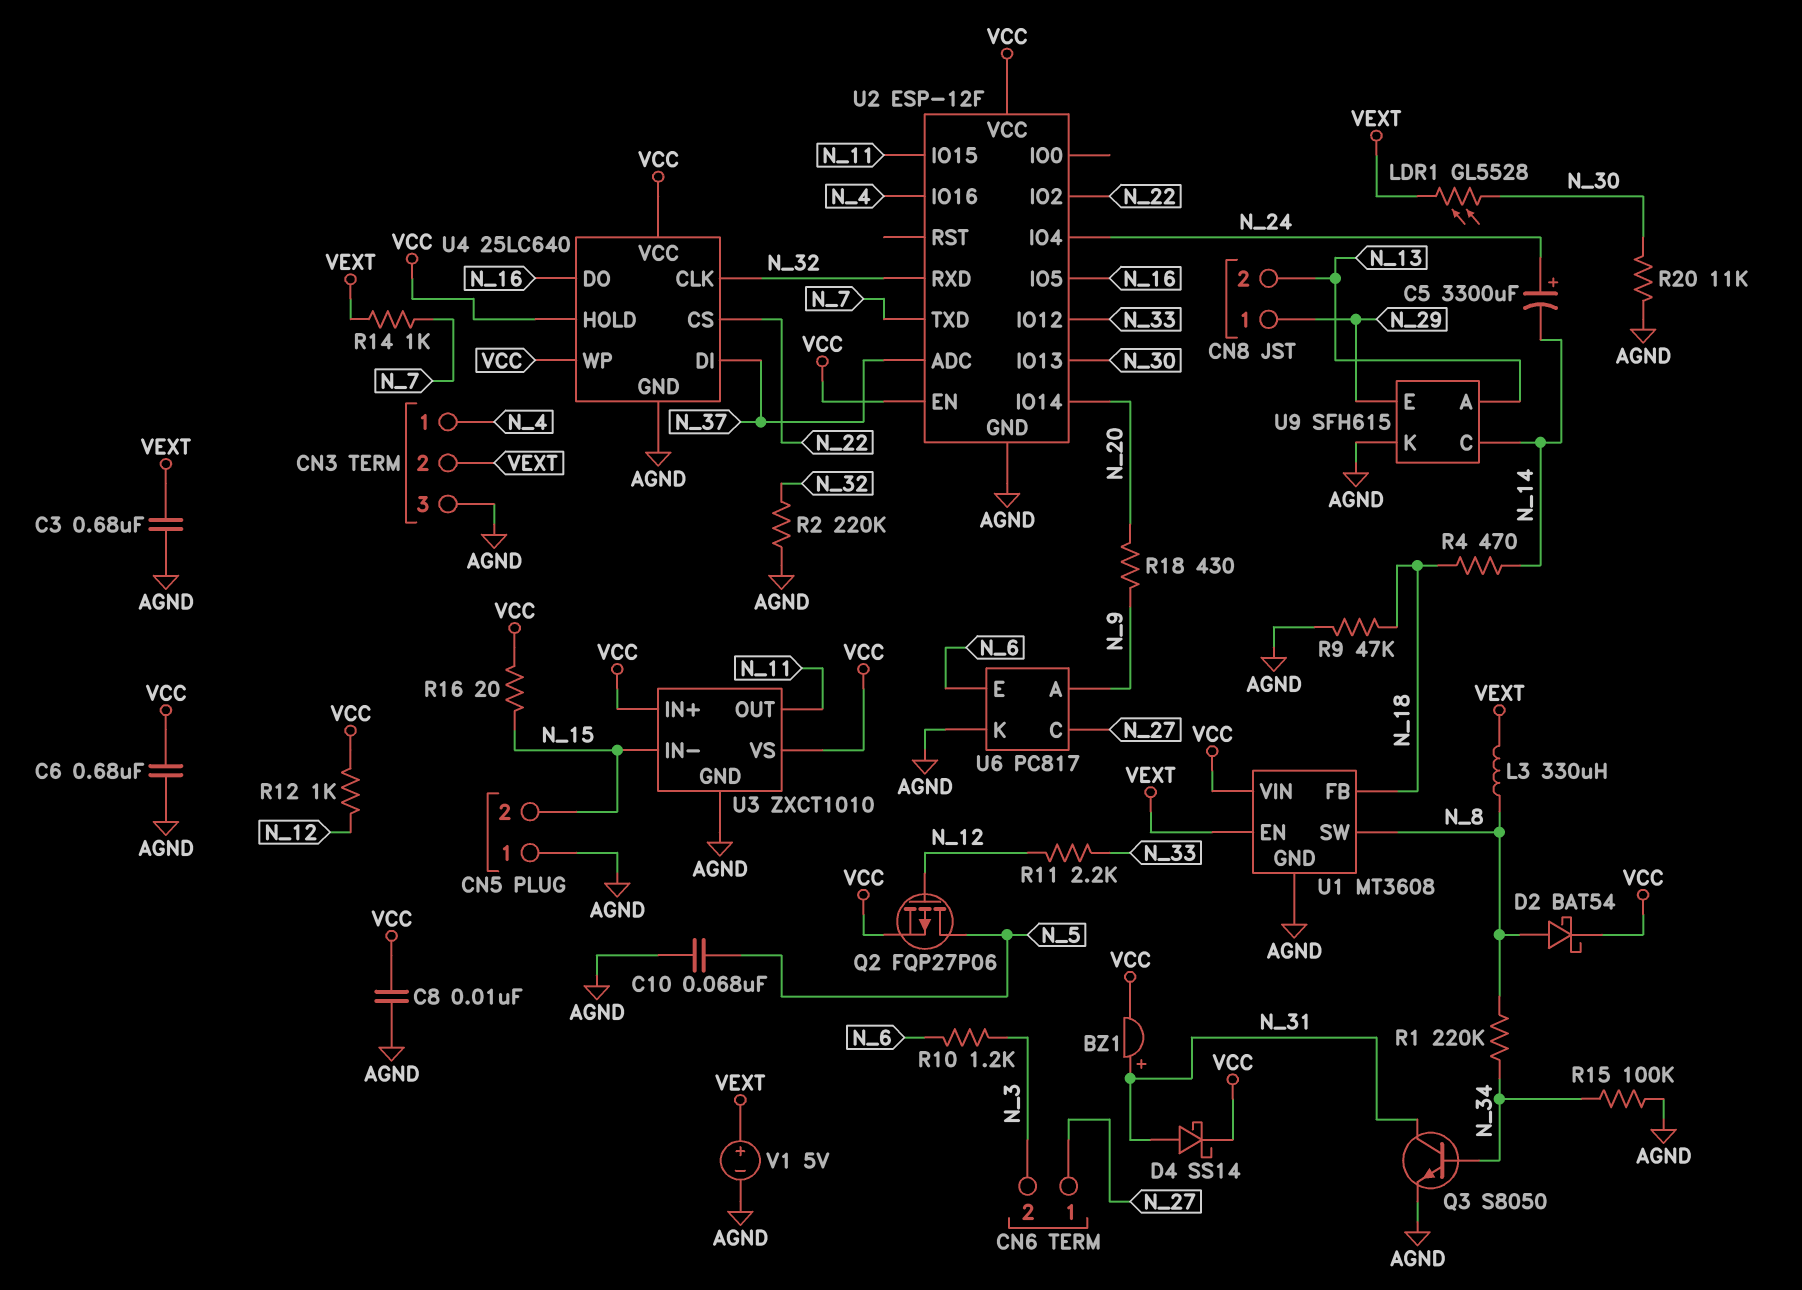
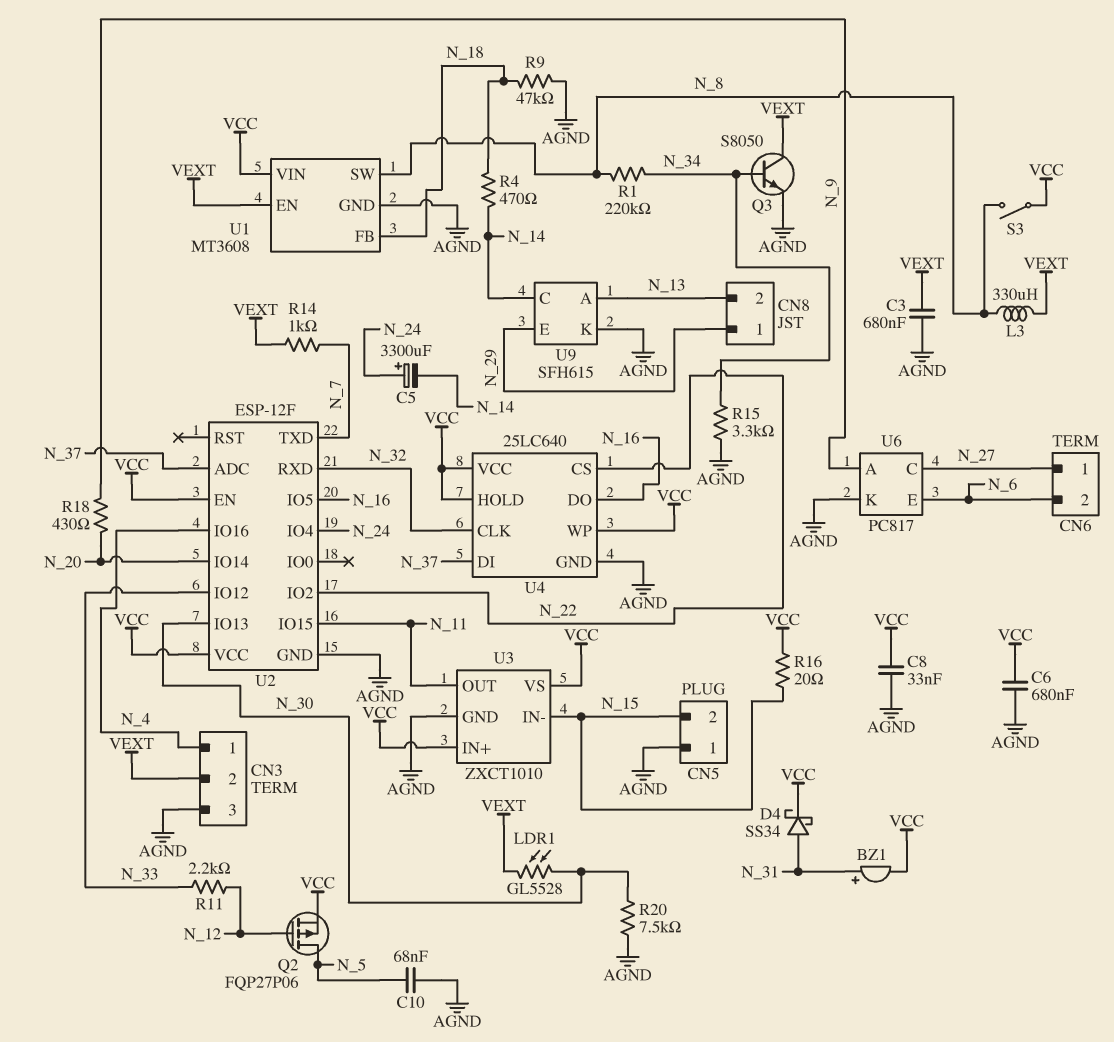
C8: 10nF (AGND, VCC) -> 33nF (AGND, VCC)
CN6 pin 2: N_3 -> N_6
D2: schottky BAT54 (A N_8, K VCC) -> none
D4: schottky SS14 (A N_31, K VCC) -> schottky SS34 (A N_31, K VCC)
Q3: NPN S8050 (B N_34, C N_31, E AGND) -> NPN S8050 (B N_34, C VEXT, E AGND)
R2: 220k (AGND, N_32) -> none
R10: 1.2k (N_3, N_6) -> none
R12: 1k (N_12, VCC) -> none
R15: 100k (AGND, N_34) -> 3.3k (AGND, N_34)
R20: 11k (AGND, N_30) -> 7.5k (AGND, N_30)
S3: none -> switch (N_8, VCC)
V1: 5V (plus VEXT, minus AGND) -> none

